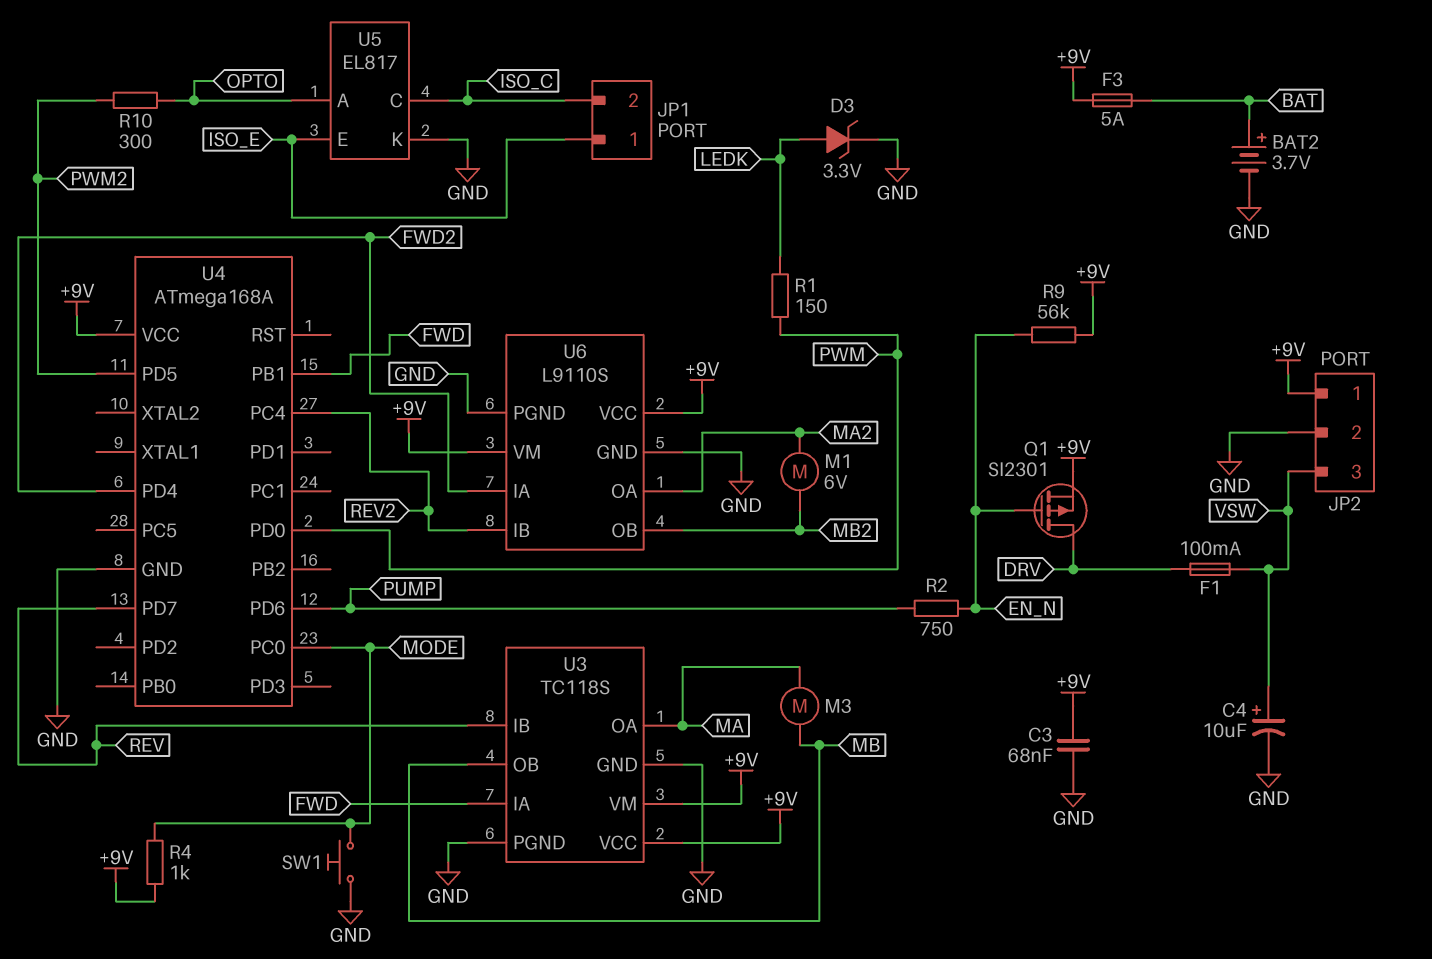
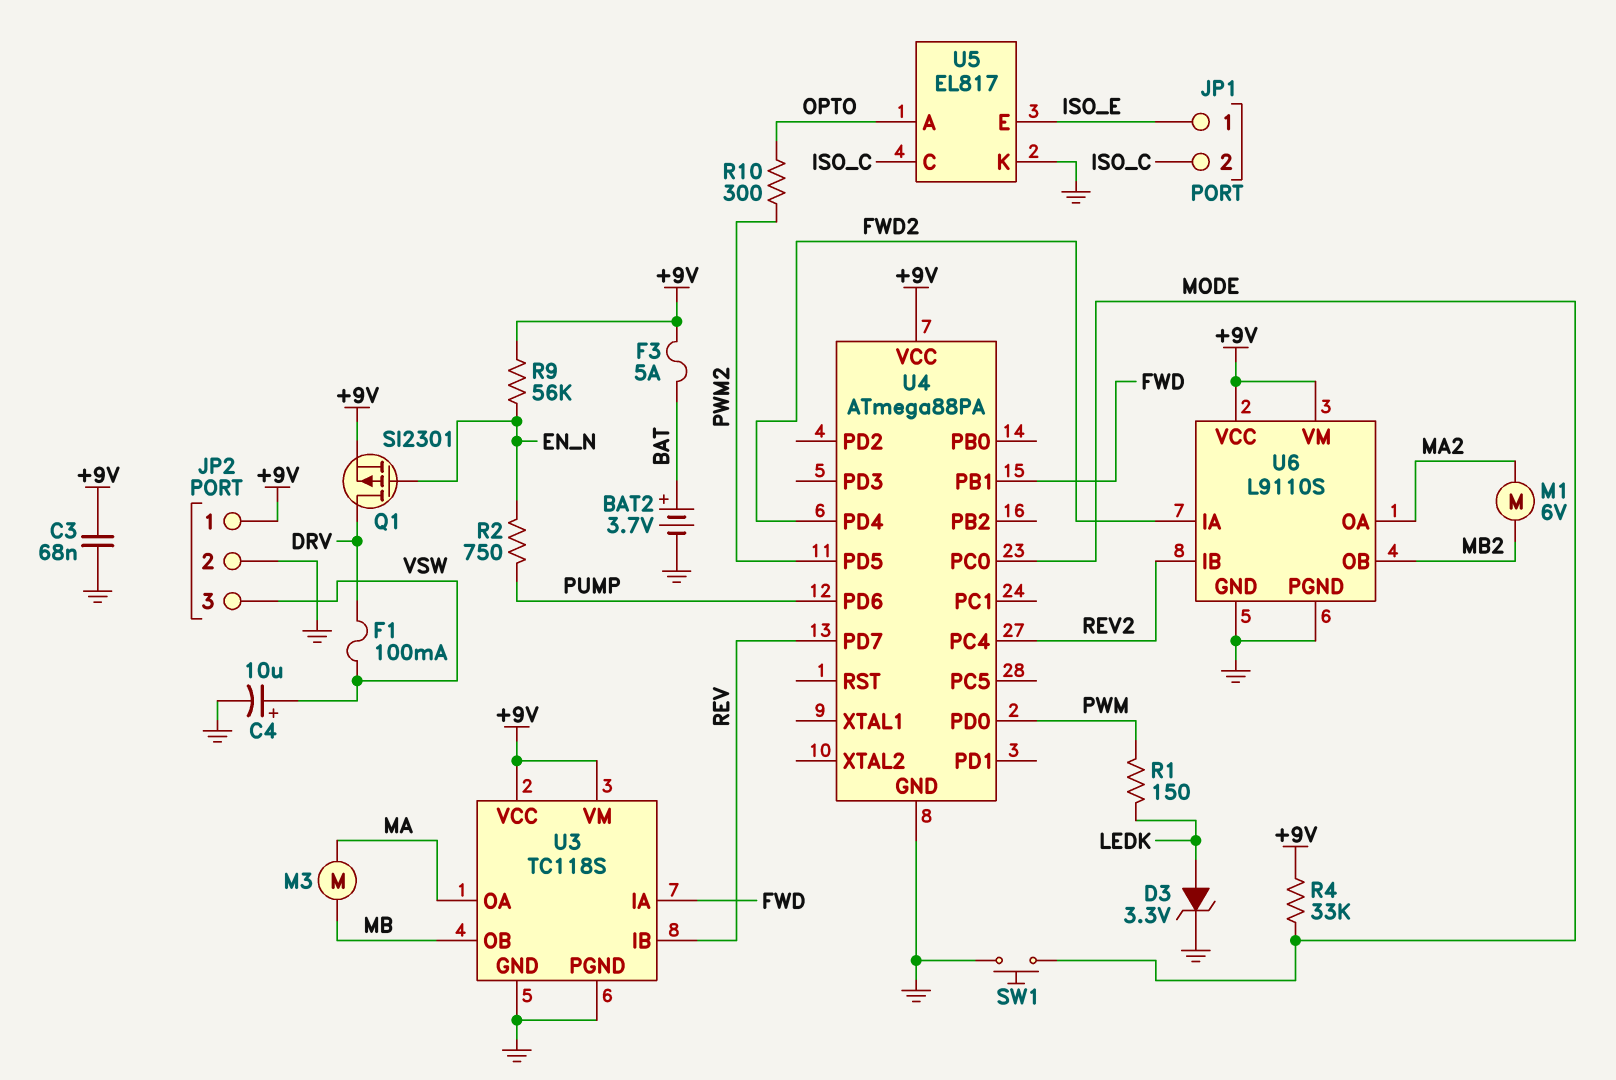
R4: 1k (+9V, MODE) -> 33k (+9V, MODE)
U4: ATmega168A -> ATmega88PA

